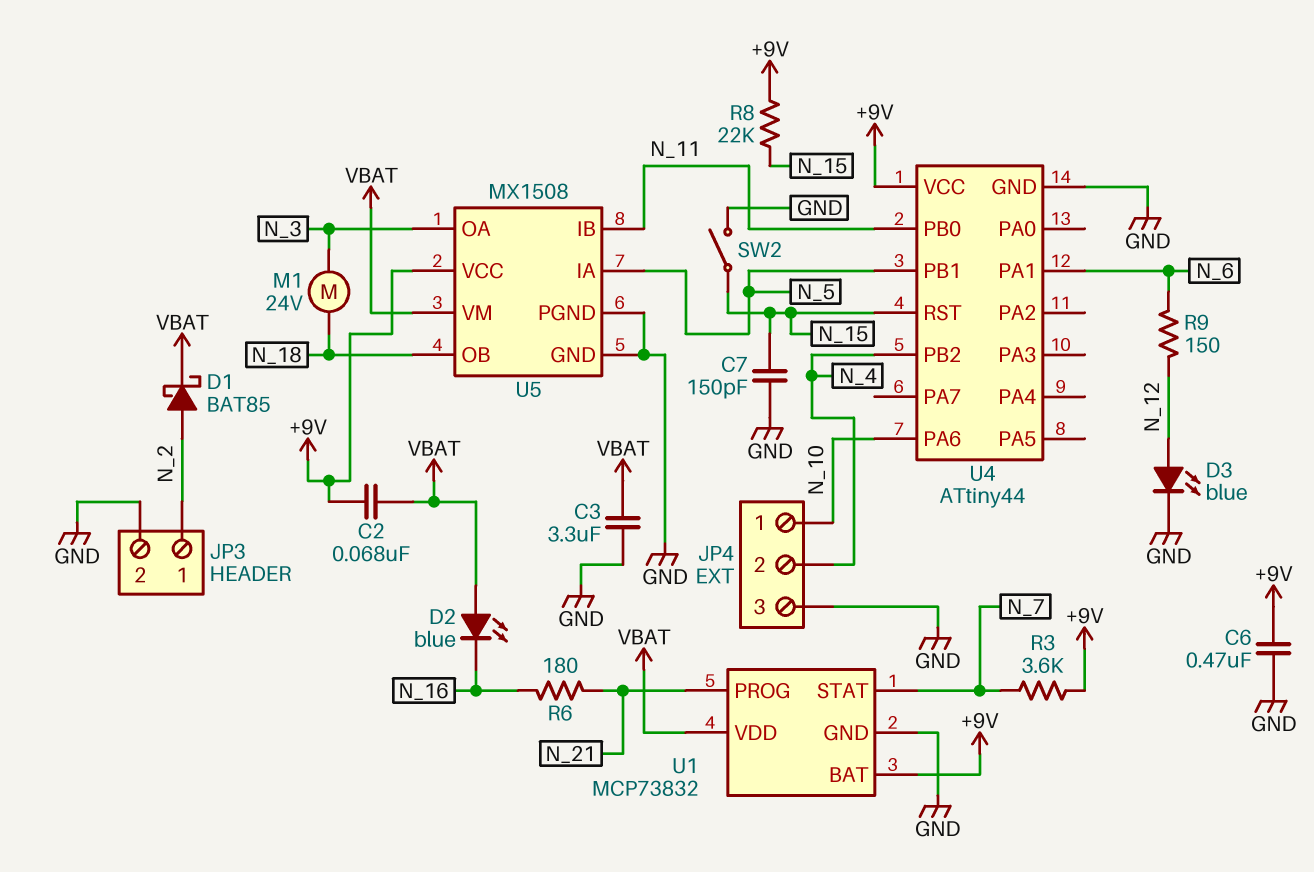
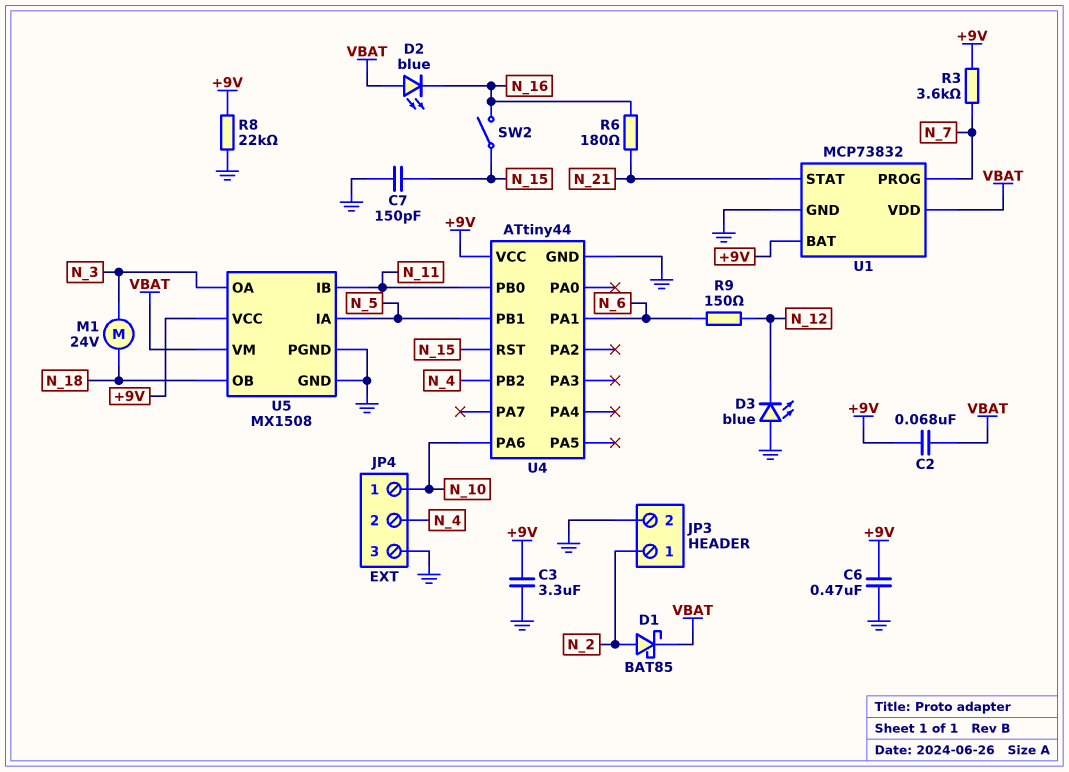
C3: 3.3uF (GND, VBAT) -> 3.3uF (+9V, GND)
D3: LED blue (A N_12, K GND) -> LED blue (A GND, K N_12)
R8: 22k (+9V, N_15) -> 22k (+9V, GND)
SW2: switch (GND, N_15) -> switch (N_15, N_16)
U1 pin PROG: N_21 -> N_7
U1 pin STAT: N_7 -> N_21

